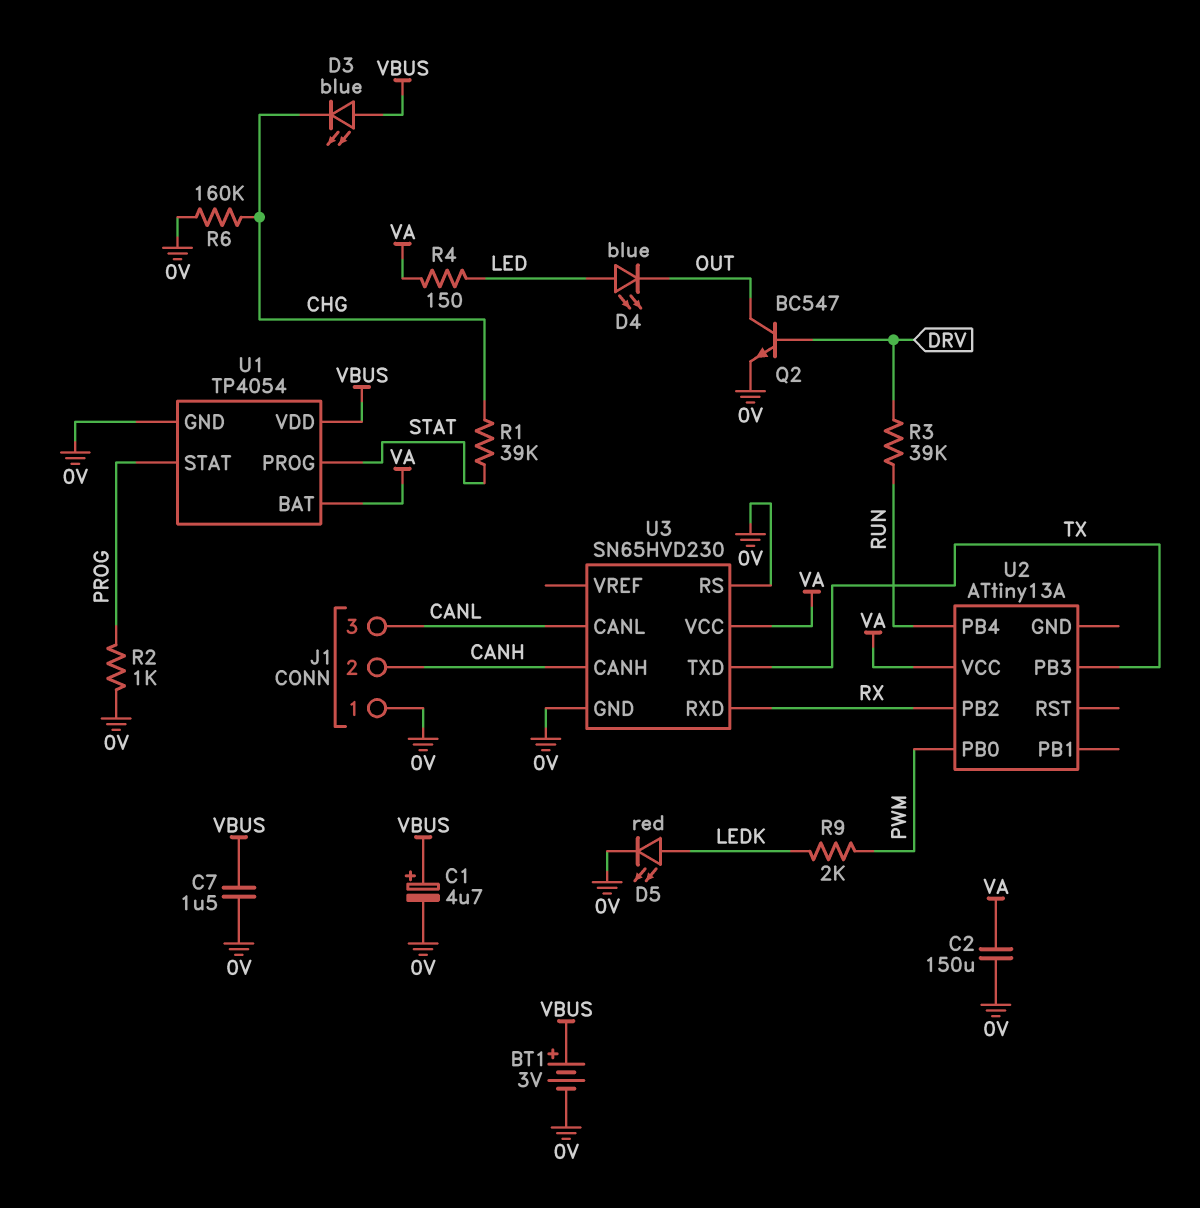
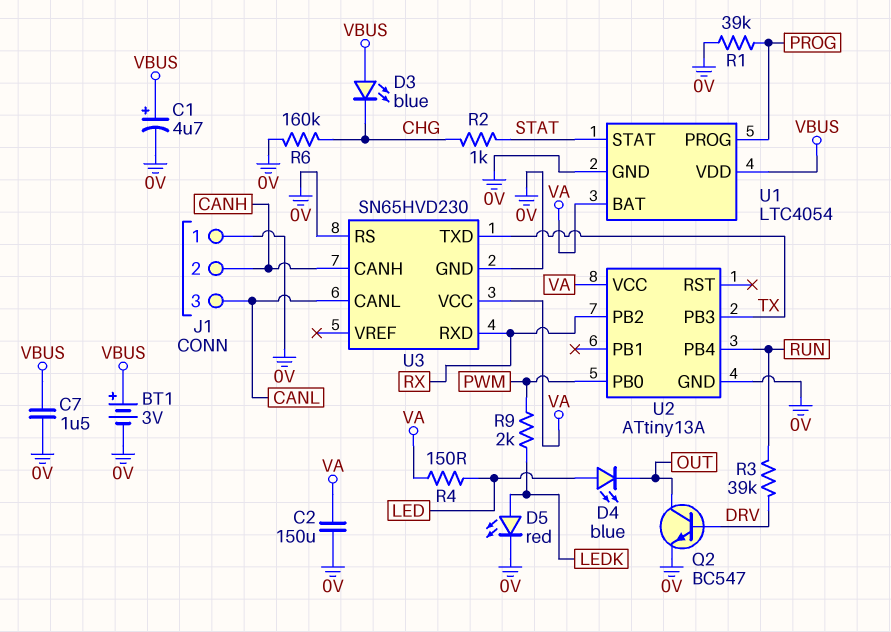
R1: 39k (CHG, STAT) -> 39k (0V, PROG)
R2: 1k (0V, PROG) -> 1k (CHG, STAT)
U1: TP4054 -> LTC4054
U1 pin PROG: STAT -> PROG
U1 pin STAT: PROG -> STAT
U2 pin GND: none -> 0V

